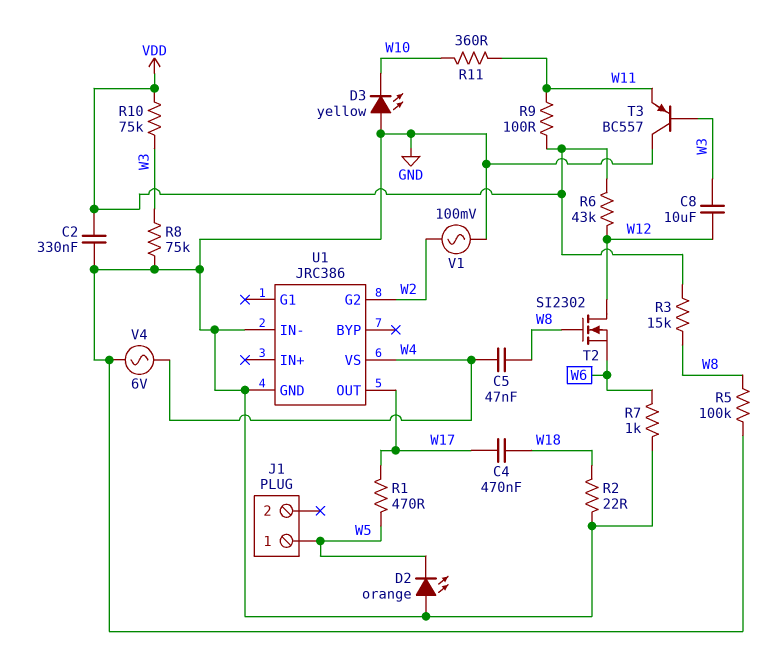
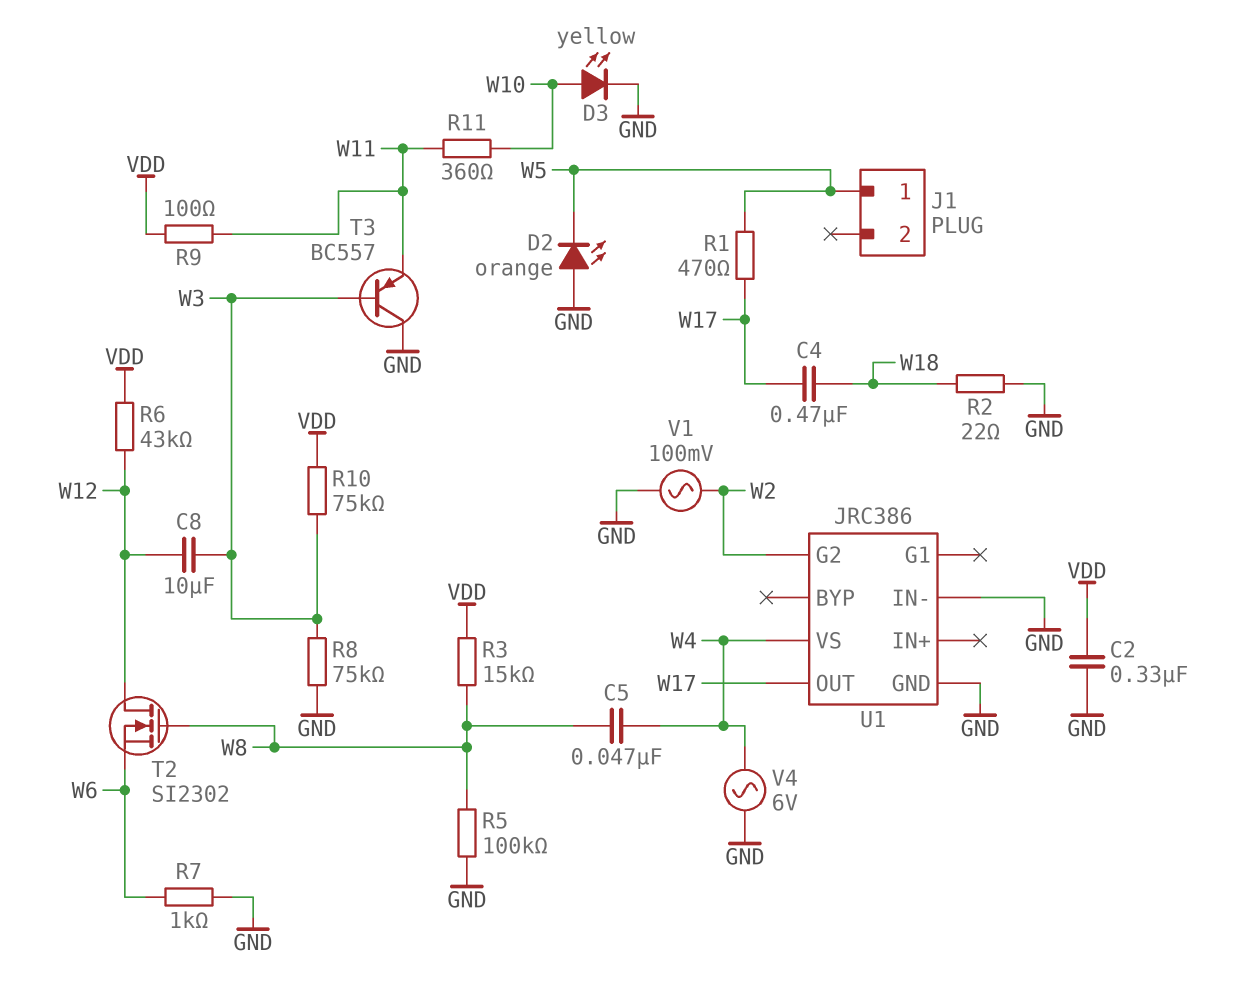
D3: LED yellow (A GND, K W10) -> LED yellow (A W10, K GND)

